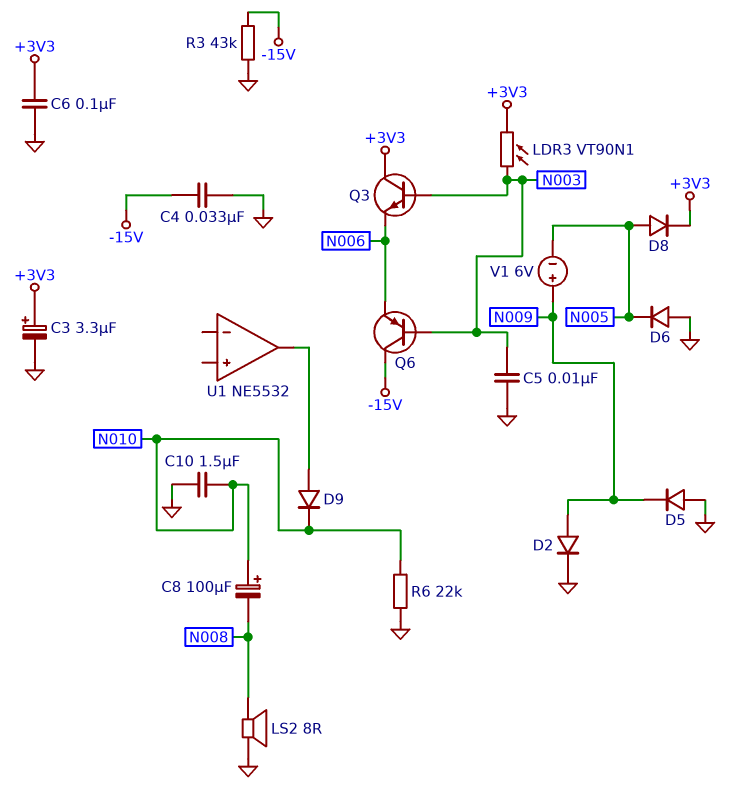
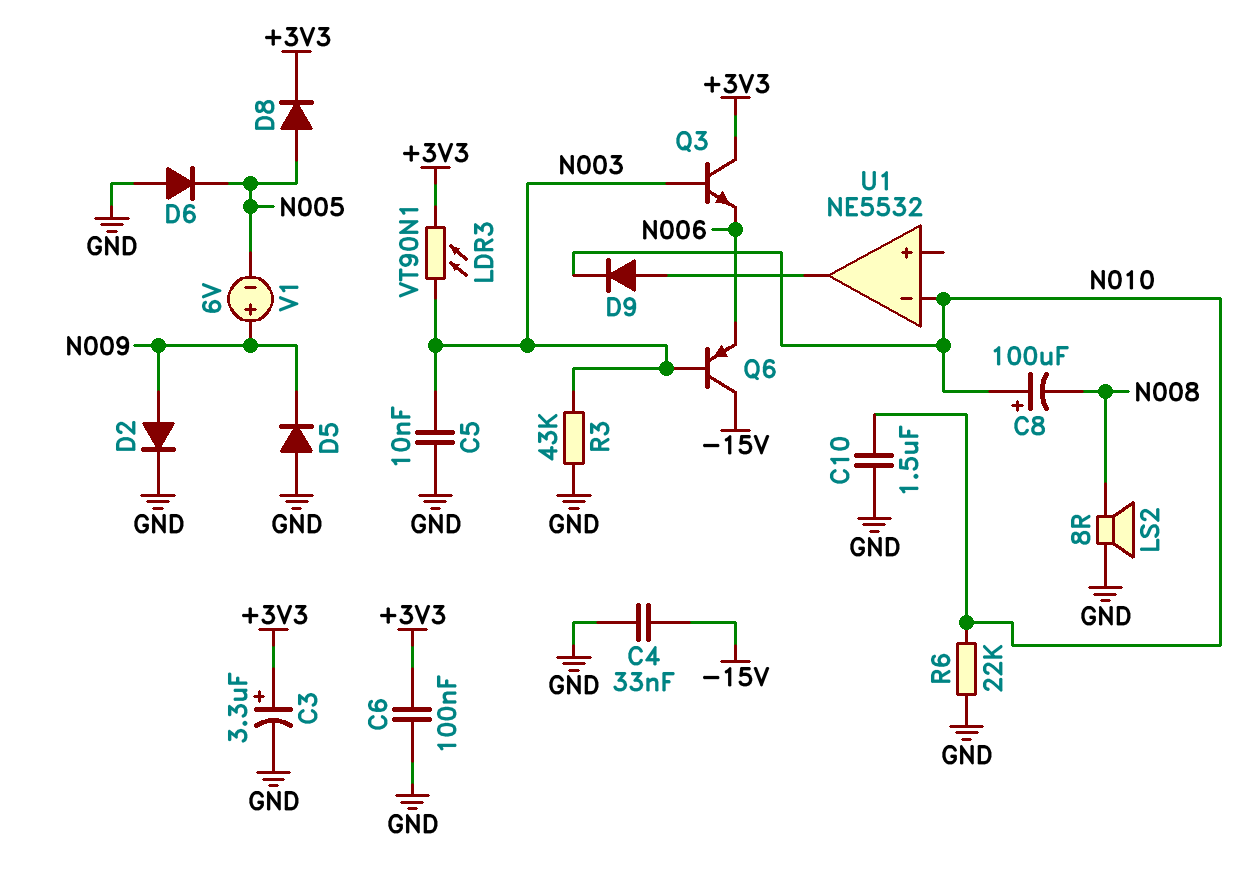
R3: 43k (-15V, GND) -> 43k (GND, N003)
U1 pin in-: none -> N010

